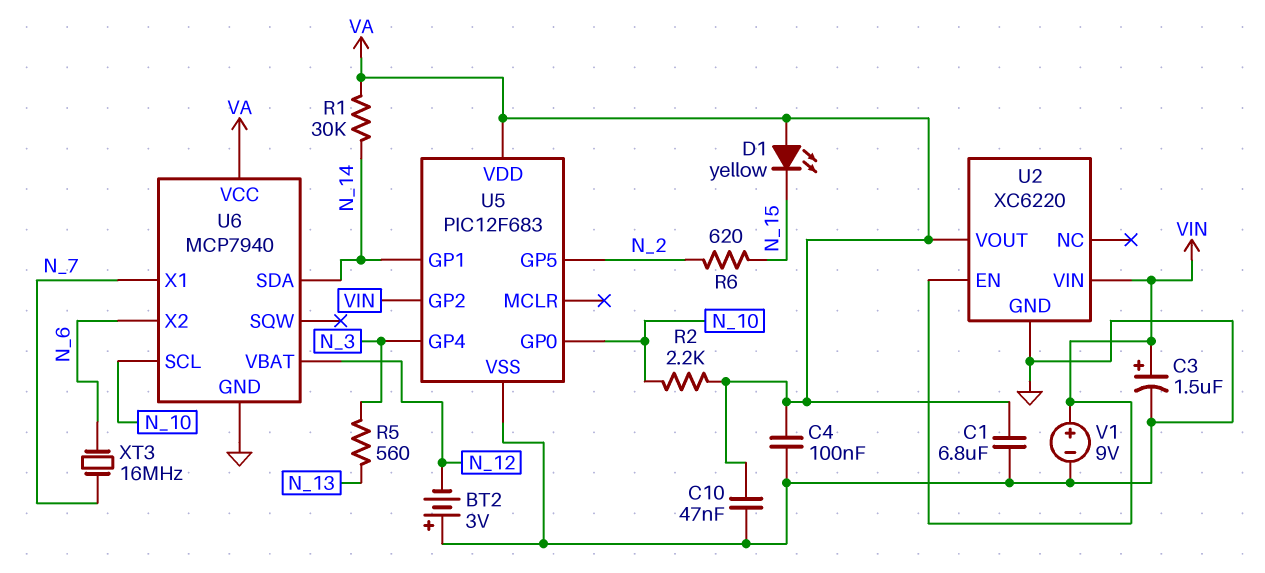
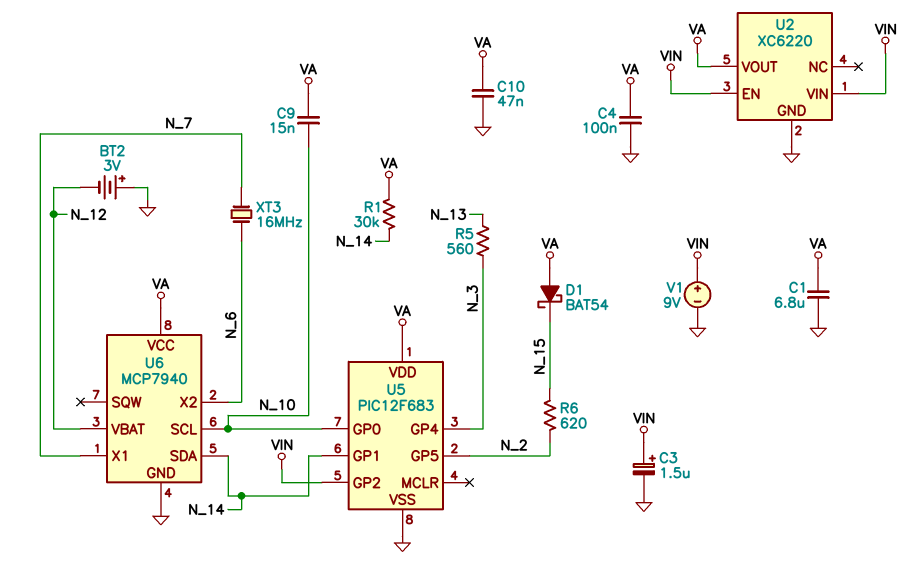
C9: none -> 15nF (N_10, VA)
D1: LED yellow (A VA, K N_15) -> schottky BAT54 (A VA, K N_15)
R2: 2.2k (N_10, VA) -> none

